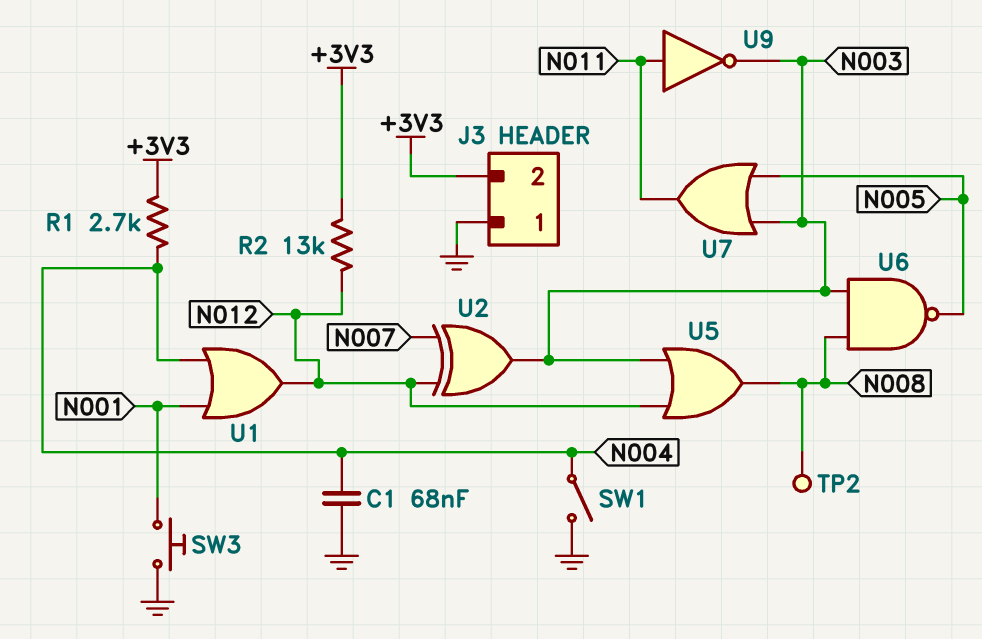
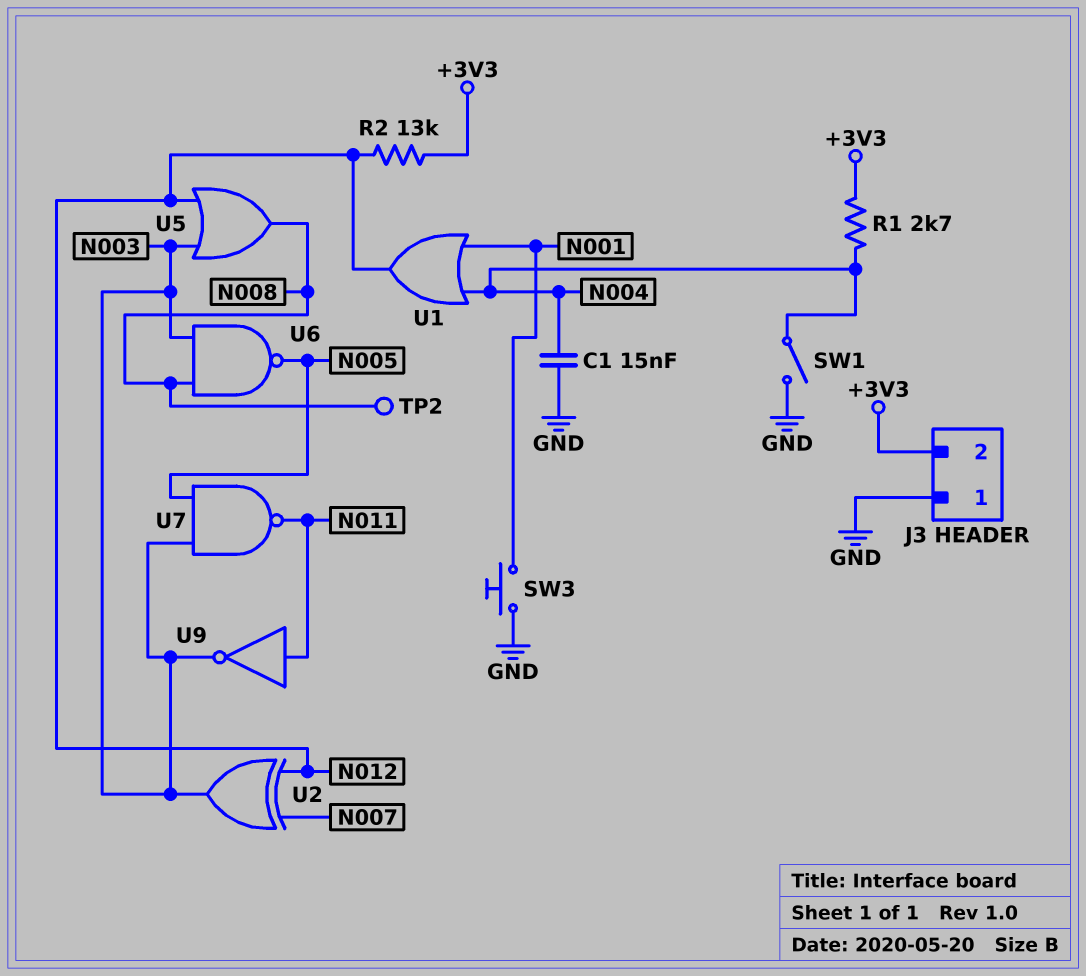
C1: 68nF (GND, N004) -> 15nF (GND, N004)
U7: OR (in N003, in N005, out N011) -> NAND (in N003, in N005, out N011)

